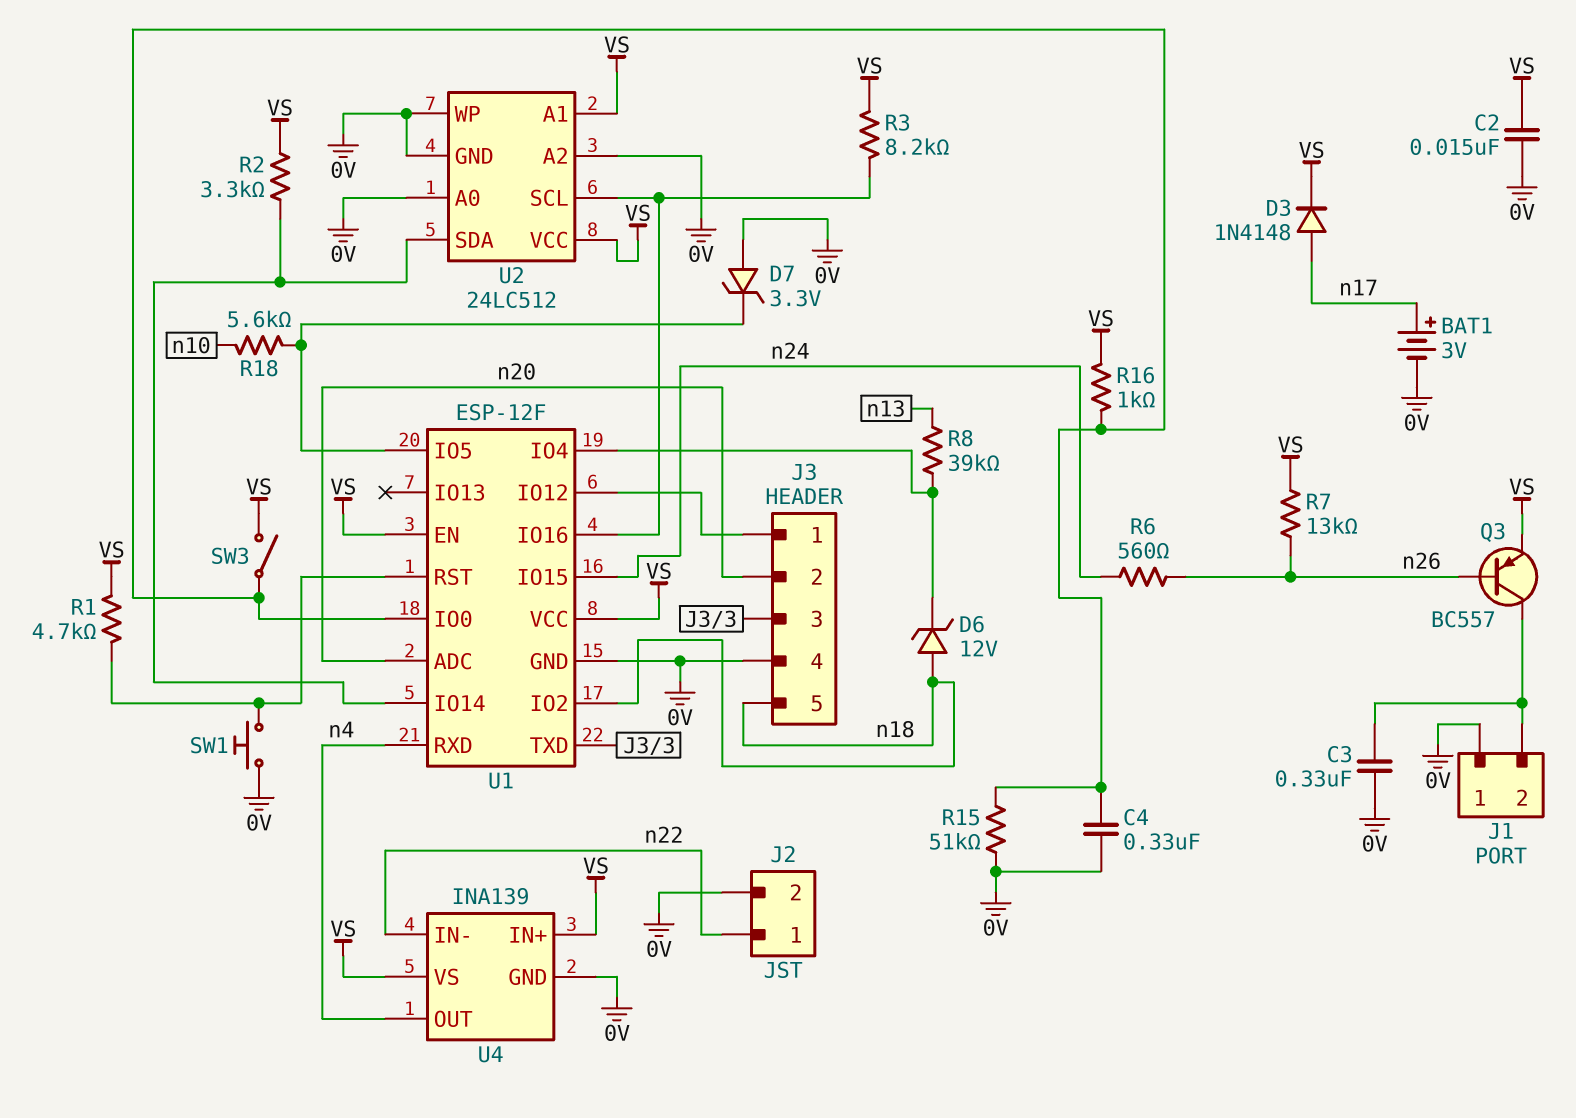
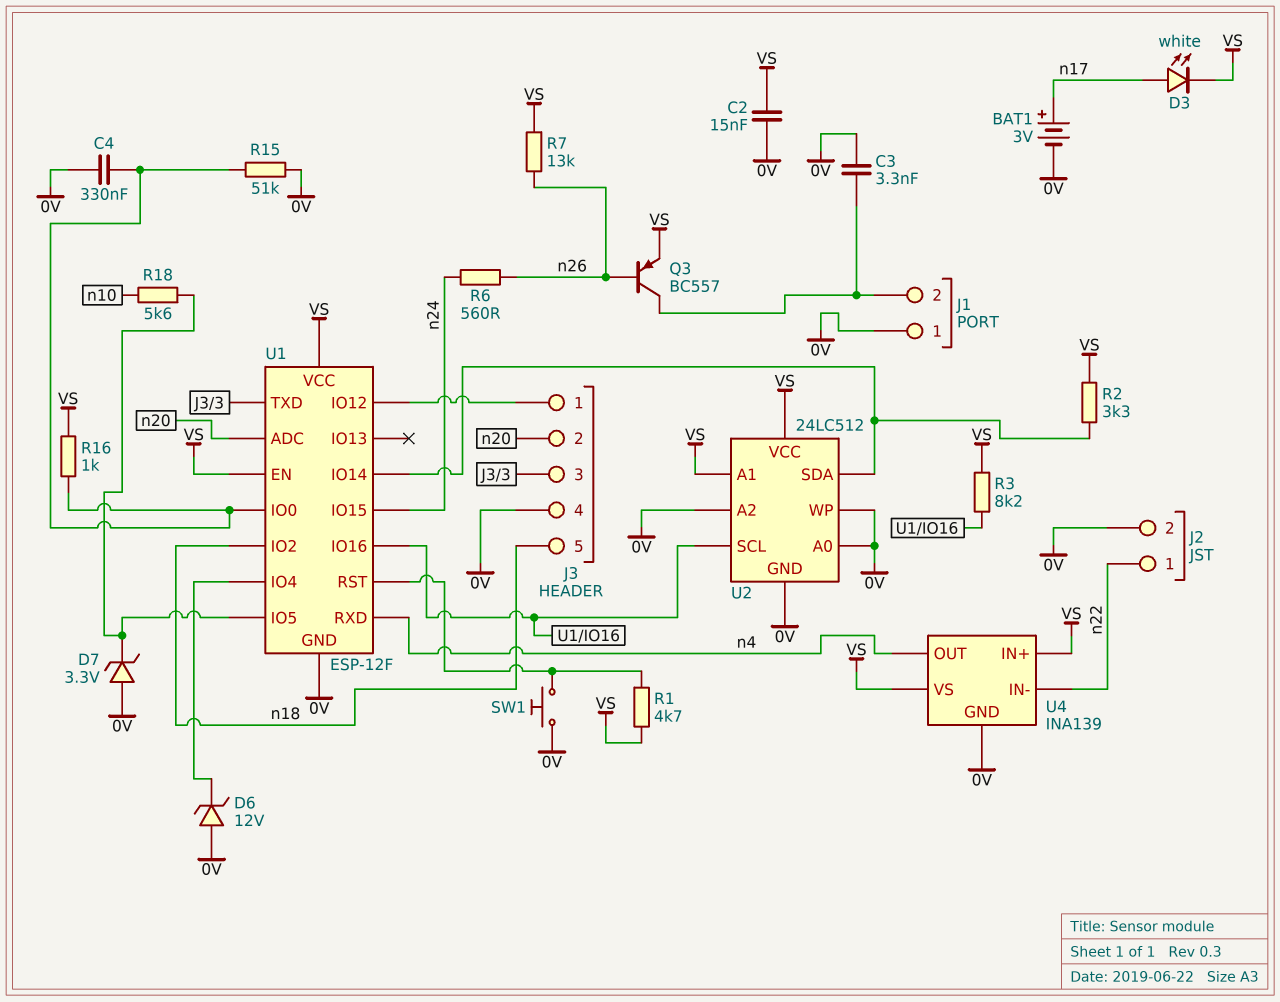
C3: 330nF (0V, J1/2) -> 3.3nF (0V, J1/2)
D3: diode 1N4148 (A n17, K VS) -> LED white (A n17, K VS)
D6: zener 12V (A n18, K U1/IO4) -> zener 12V (A 0V, K U1/IO4)
R8: 39k (U1/IO4, n13) -> none
SW3: switch (U1/IO0, VS) -> none

